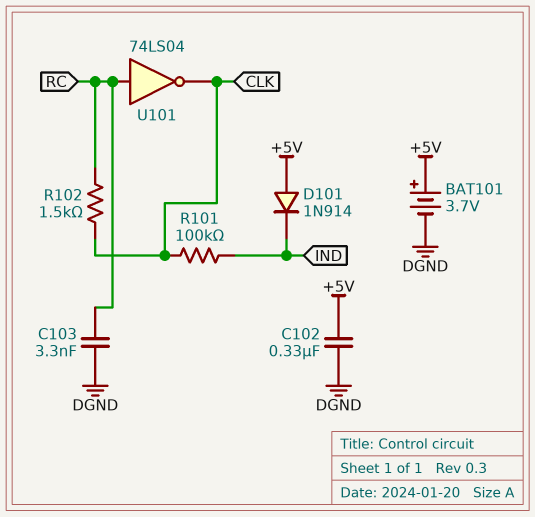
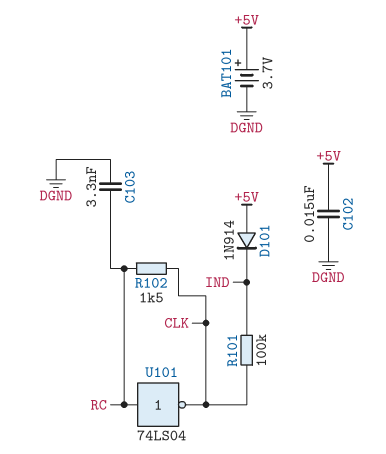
C102: 330nF (+5V, DGND) -> 15nF (+5V, DGND)

